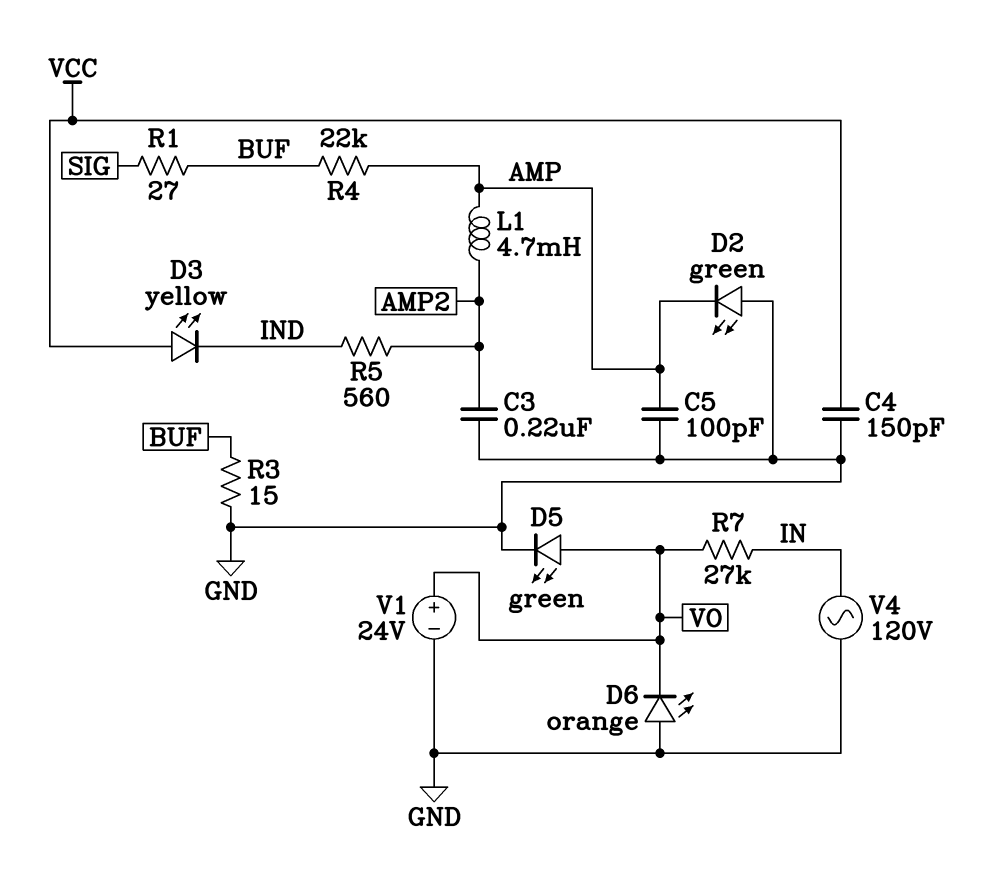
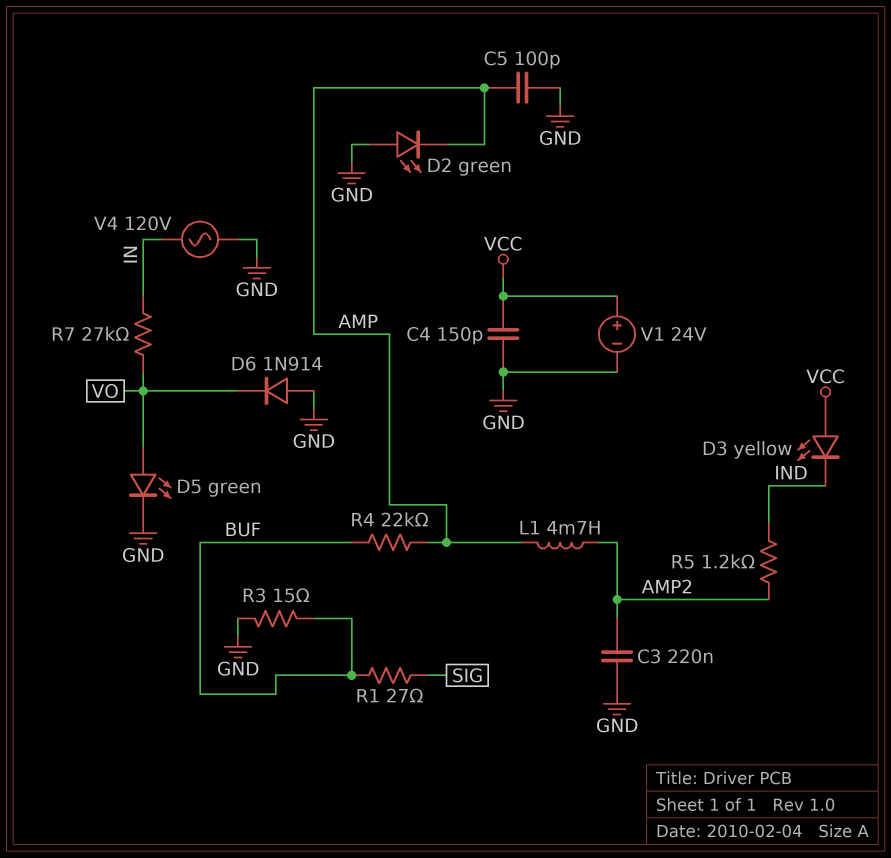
D6: LED orange (A GND, K VO) -> diode 1N914 (A GND, K VO)
R5: 560 (AMP2, IND) -> 1.2k (AMP2, IND)
V1: 24V (plus VO, minus GND) -> 24V (plus VCC, minus GND)

